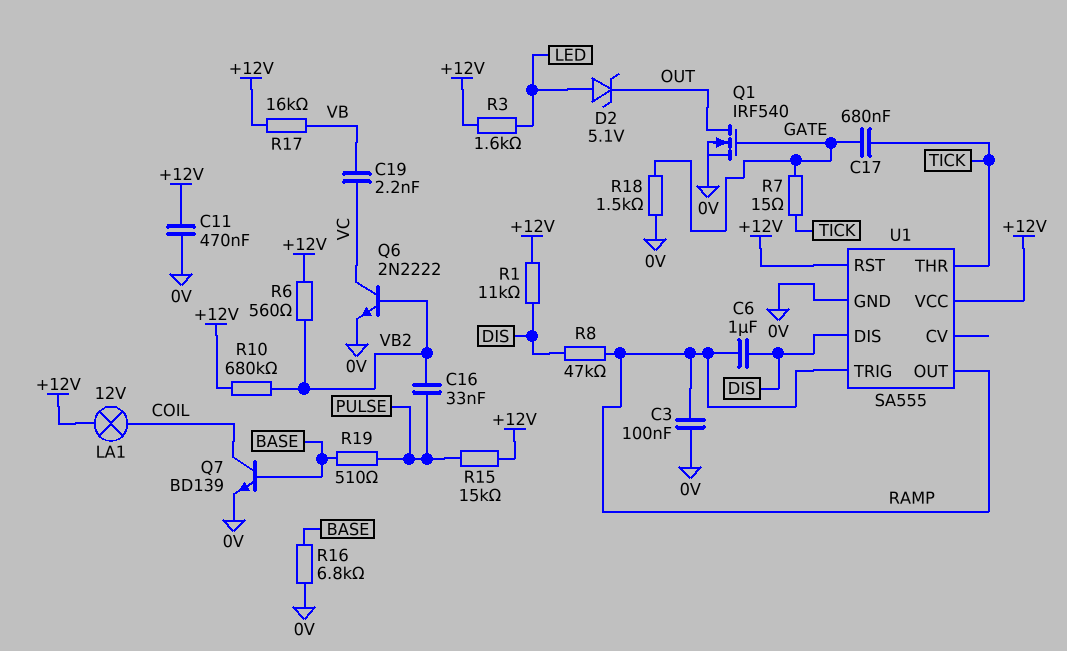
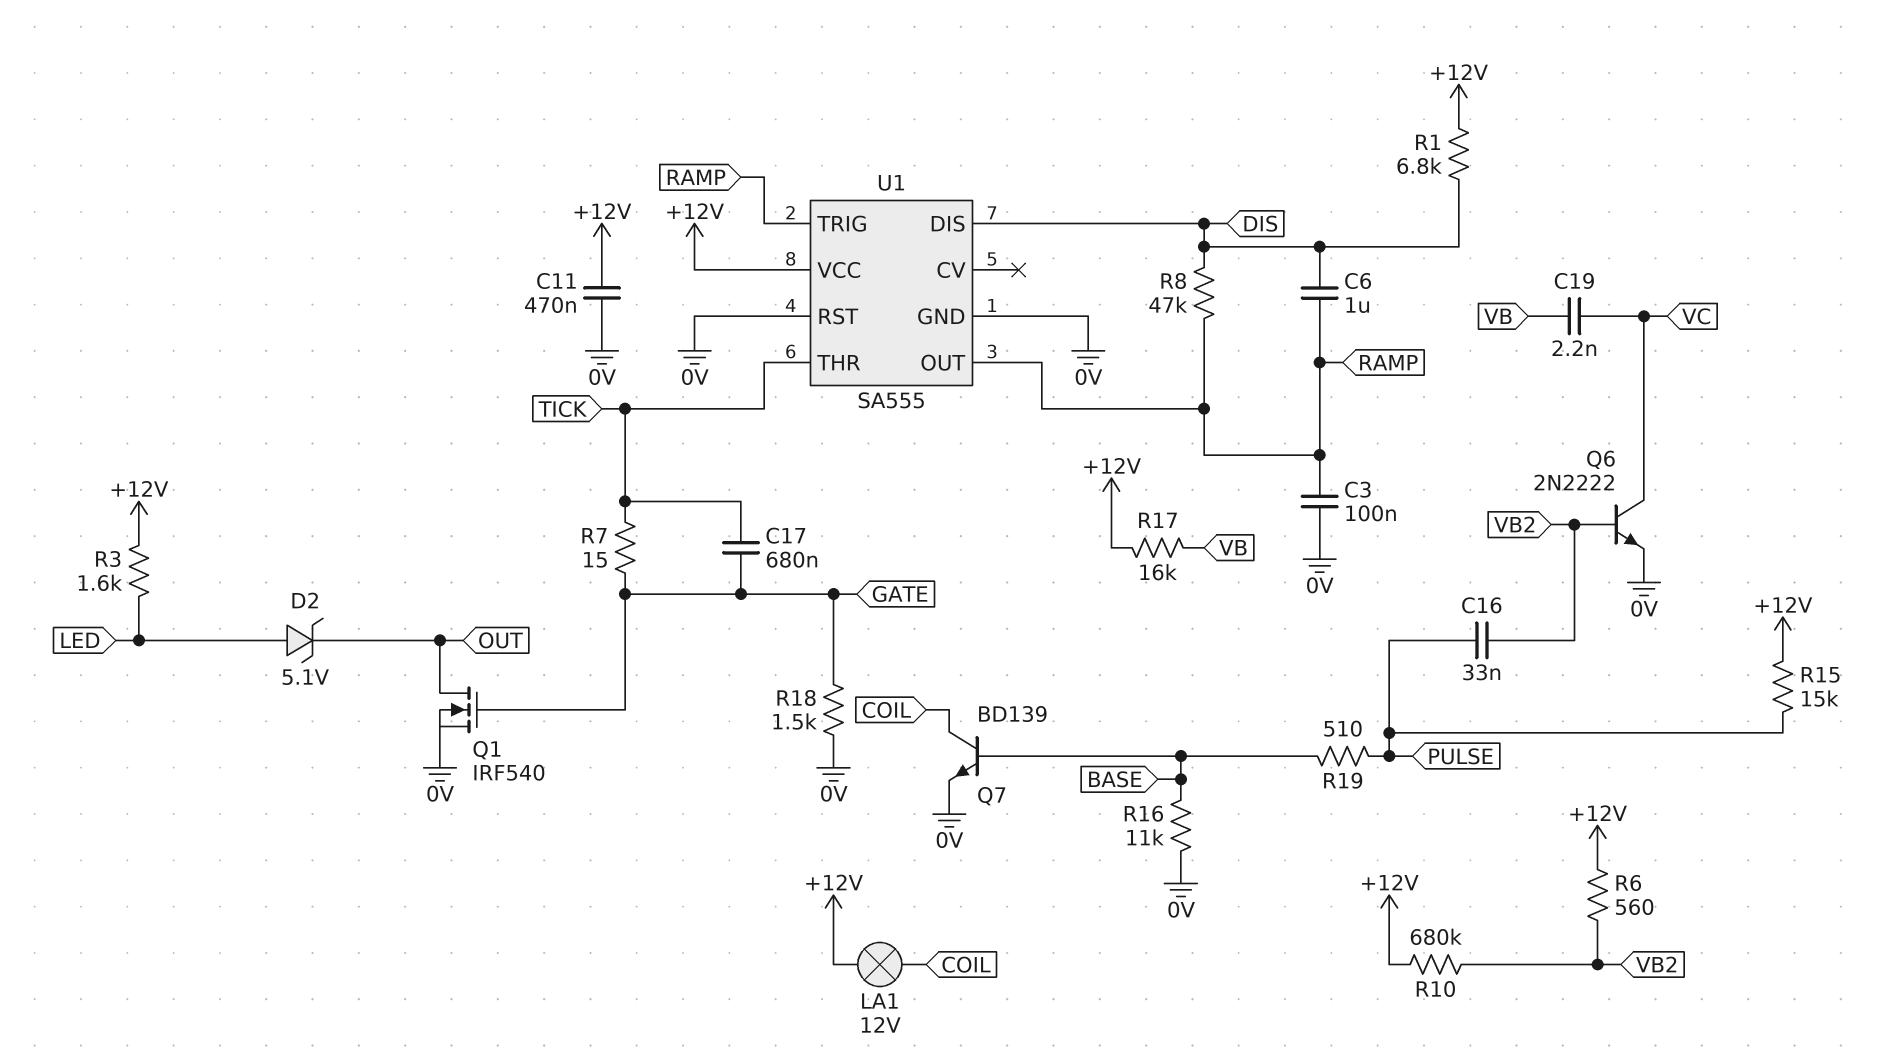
R1: 11k (+12V, DIS) -> 6.8k (+12V, DIS)
R16: 6.8k (0V, BASE) -> 11k (0V, BASE)
U1 pin RST: +12V -> 0V

